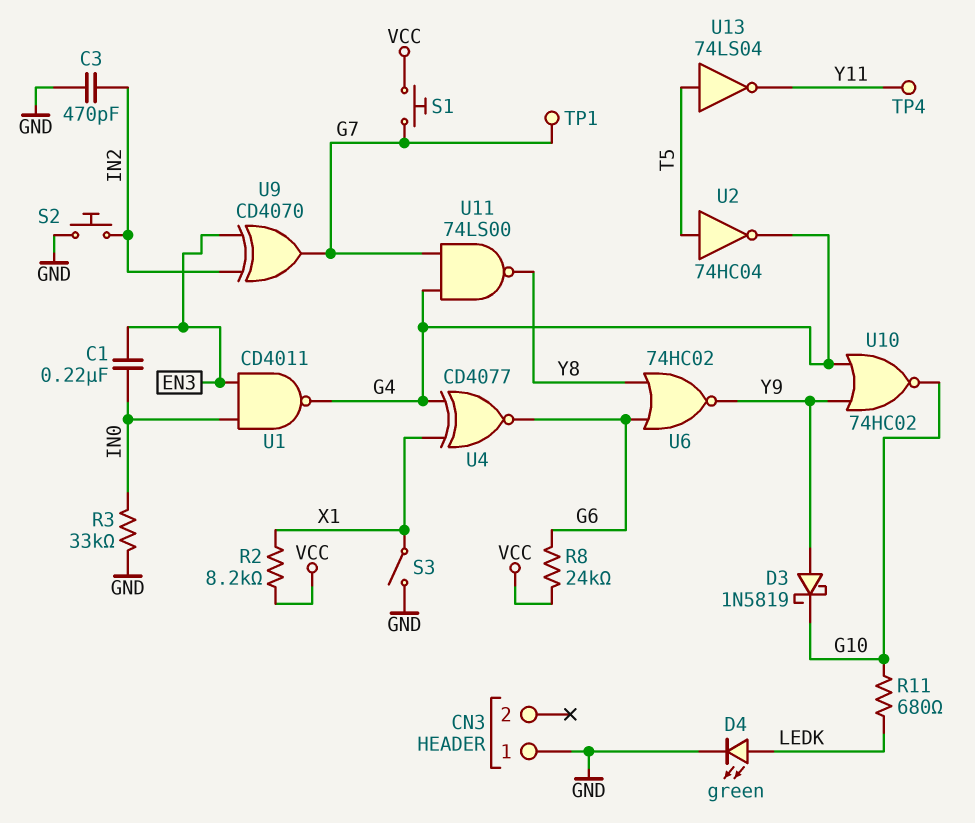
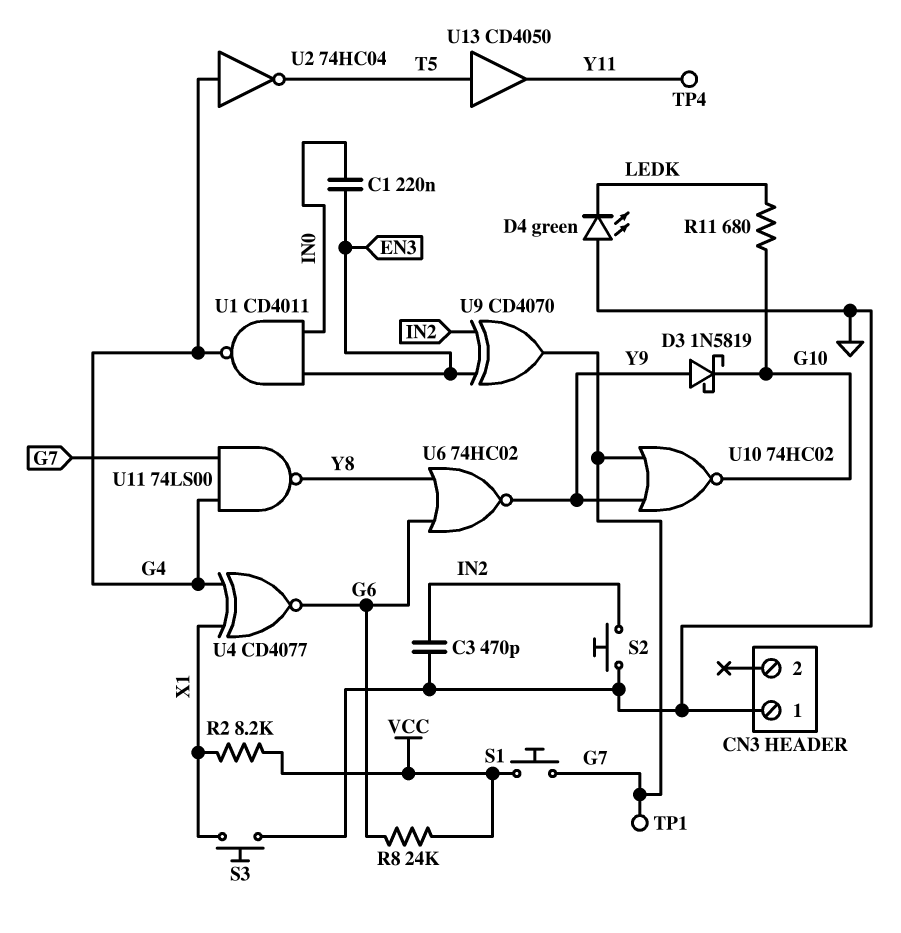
D4: LED green (A LEDK, K GND) -> LED green (A GND, K LEDK)
R3: 33k (GND, IN0) -> none
S3: switch (GND, X1) -> button (GND, X1)
U2: NOT 74HC04 (in T5, out G4) -> NOT 74HC04 (in G4, out T5)
U10: NOR 74HC02 (in G4, in Y9, out G10) -> NOR 74HC02 (in G7, in Y9, out G10)
U13: NOT 74LS04 (in T5, out Y11) -> buffer CD4050 (in T5, out Y11)

